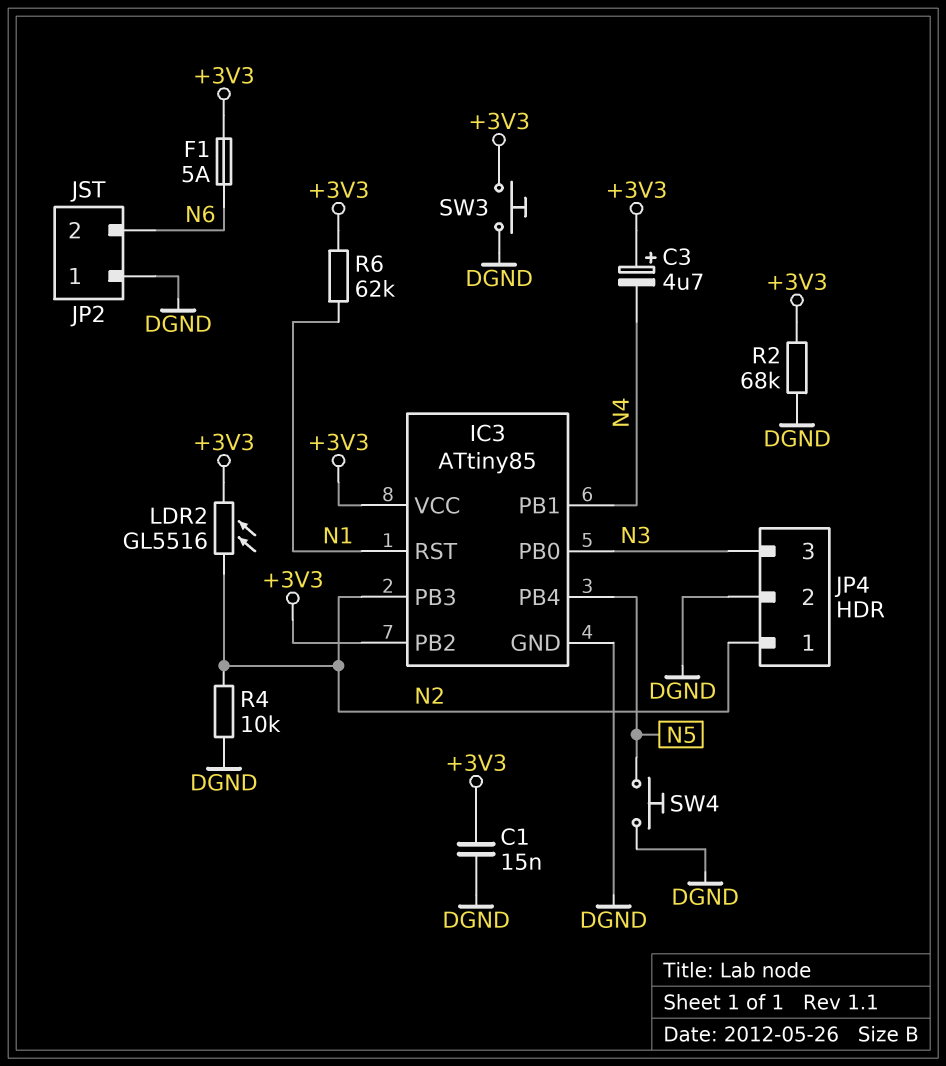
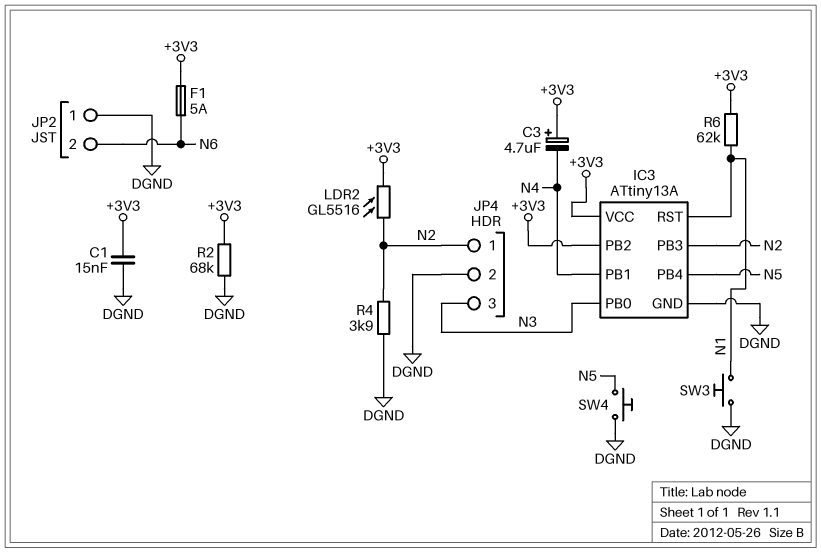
IC3: ATtiny85 -> ATtiny13A
R4: 10k (DGND, N2) -> 3.9k (DGND, N2)
SW3: button (+3V3, DGND) -> button (DGND, N1)

